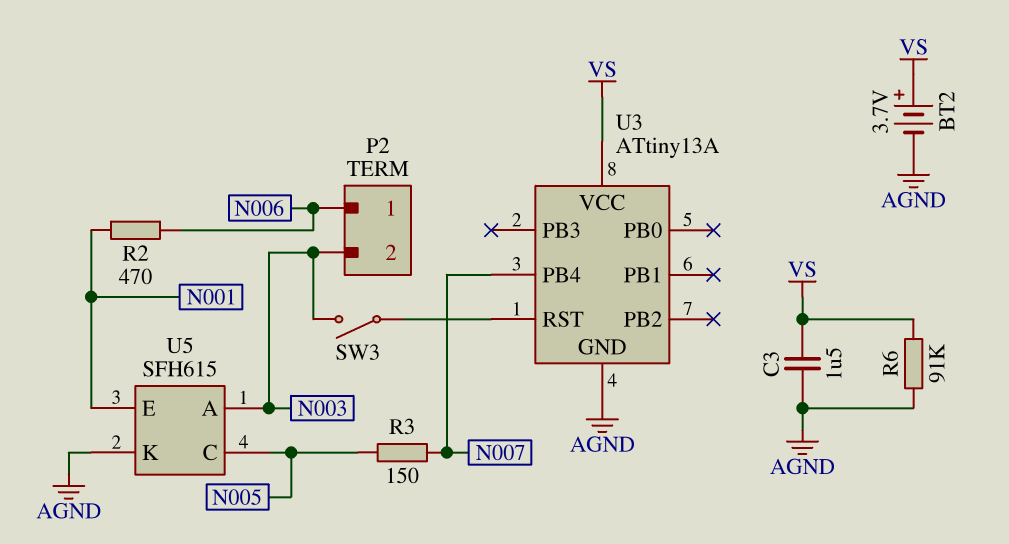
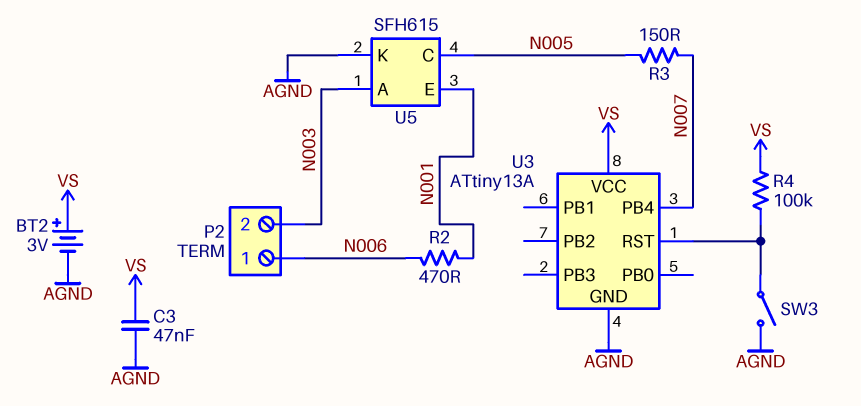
BT2: 3.7V (plus VS, minus AGND) -> 3V (plus VS, minus AGND)
C3: 1.5uF (AGND, VS) -> 47nF (AGND, VS)
R4: none -> 100k (U3/RST, VS)
R6: 91k (AGND, VS) -> none
SW3: switch (N003, U3/RST) -> switch (AGND, U3/RST)

